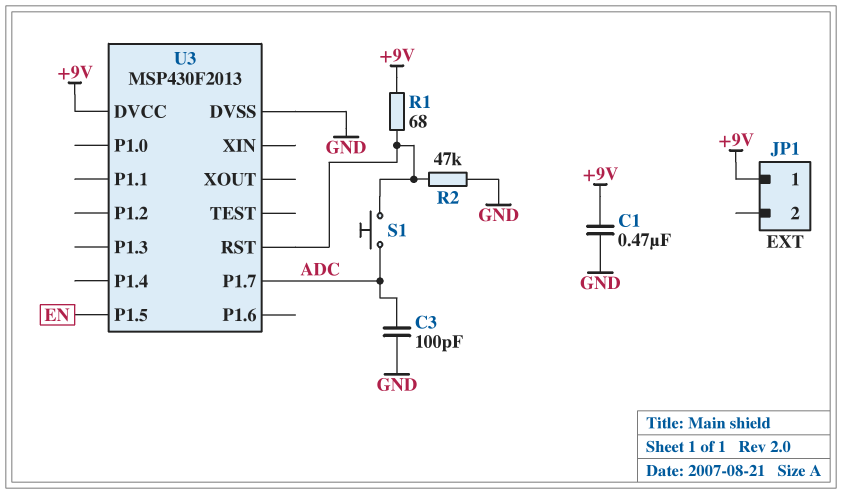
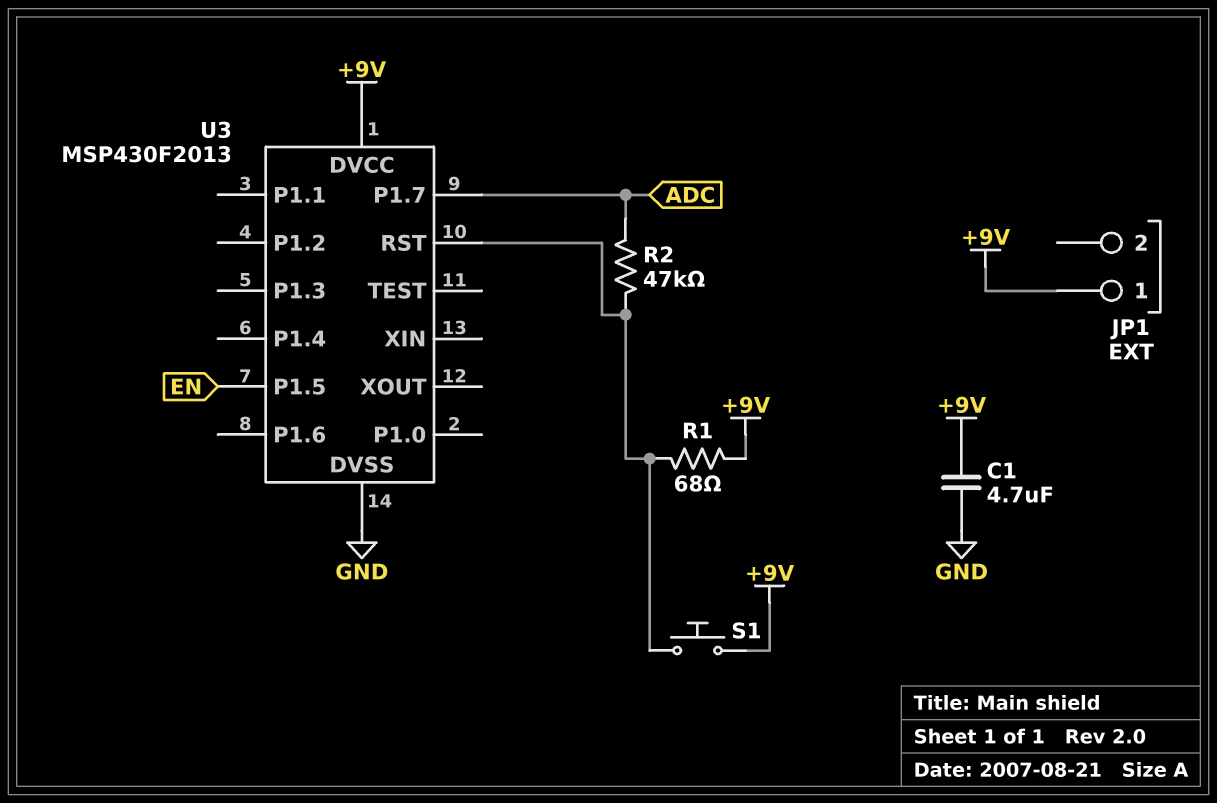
C1: 470nF (+9V, GND) -> 4.7uF (+9V, GND)
C3: 100pF (ADC, GND) -> none
R2: 47k (GND, U3/RST) -> 47k (ADC, U3/RST)
S1: button (ADC, U3/RST) -> button (+9V, U3/RST)

